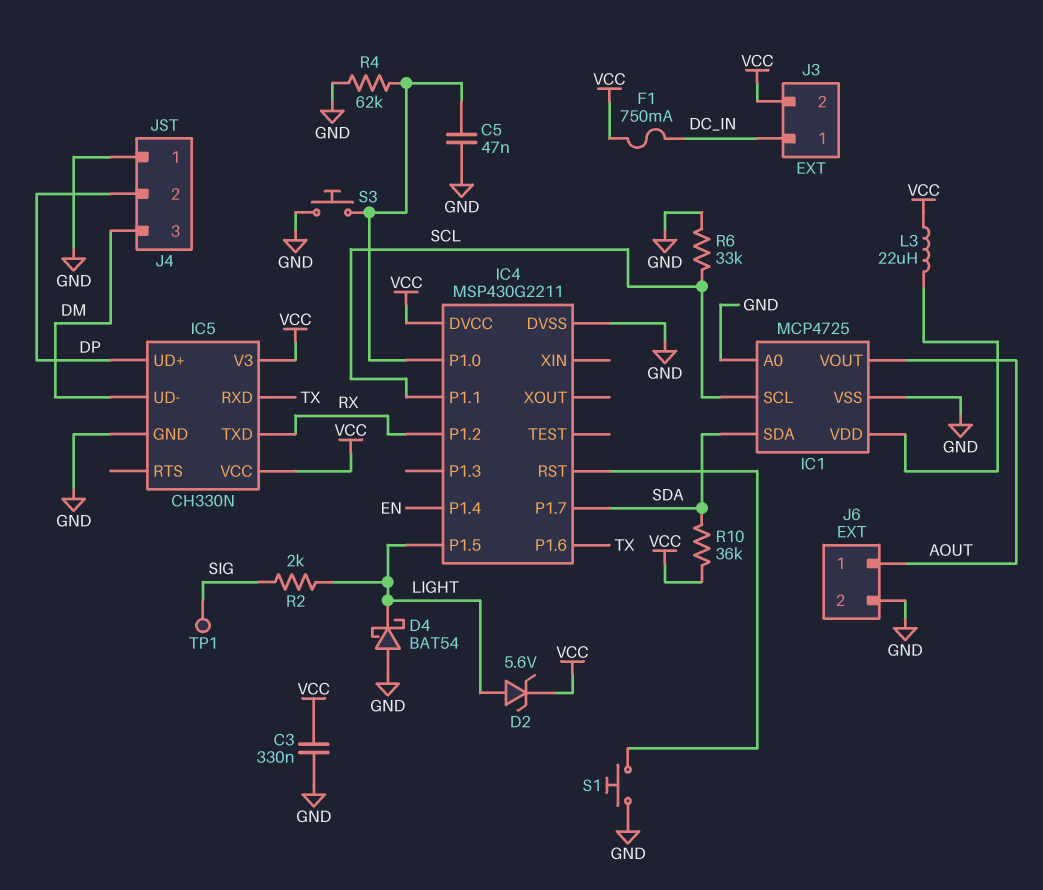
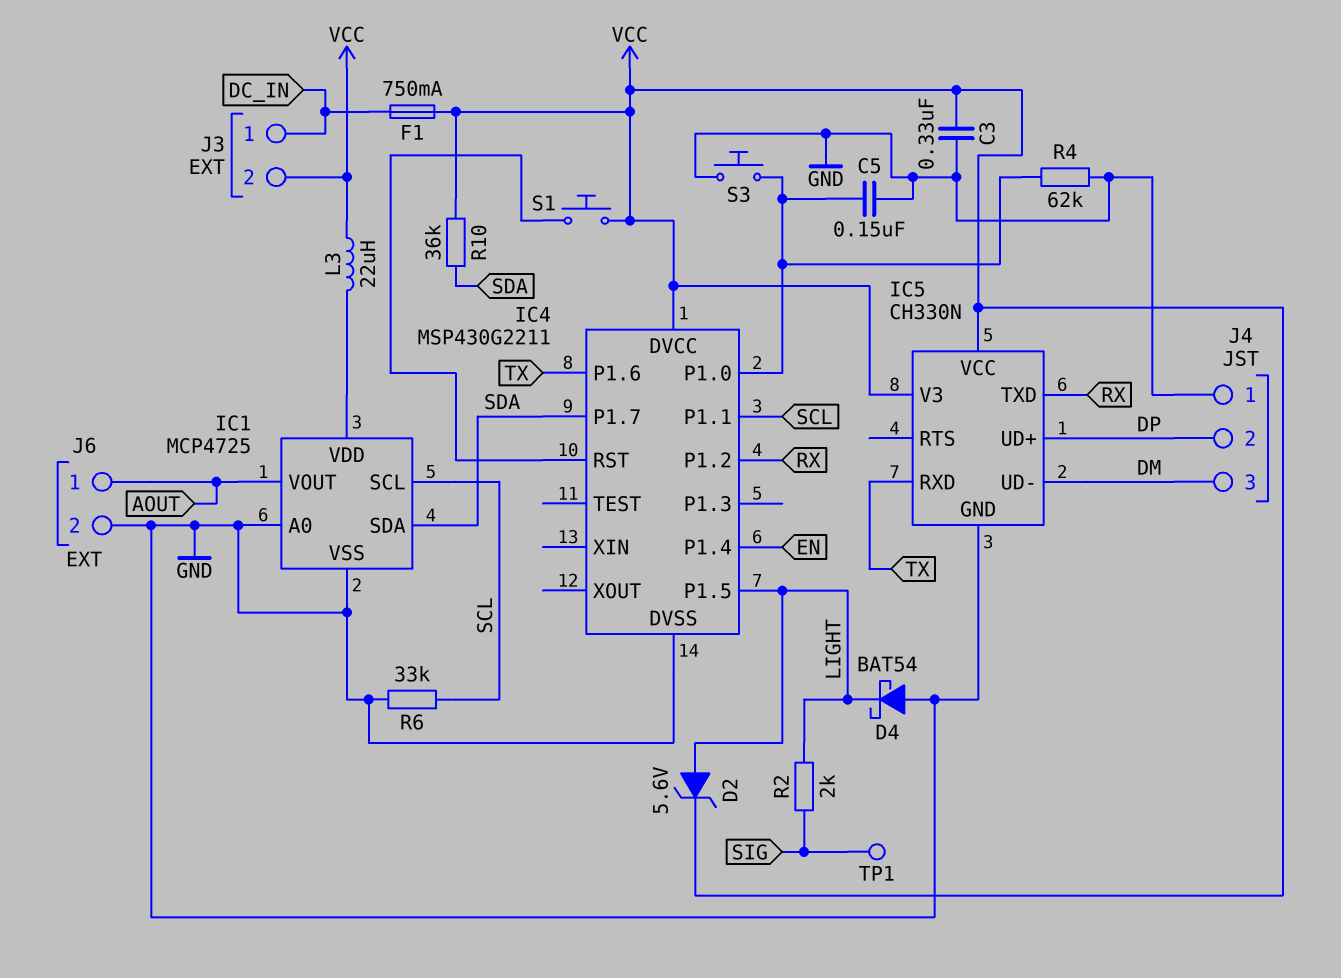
C5: 47nF (GND, IC4/P1.0) -> 150nF (GND, IC4/P1.0)
S1: button (GND, IC4/RST) -> button (IC4/RST, VCC)

